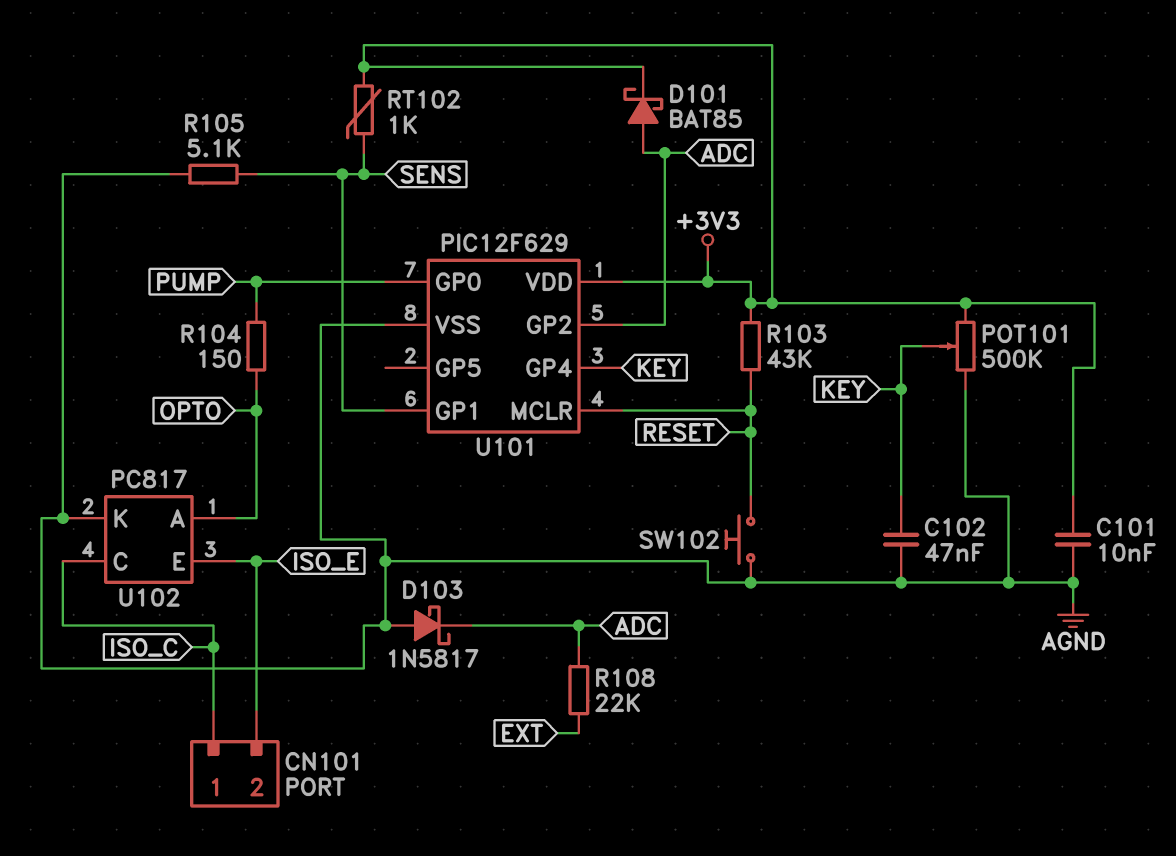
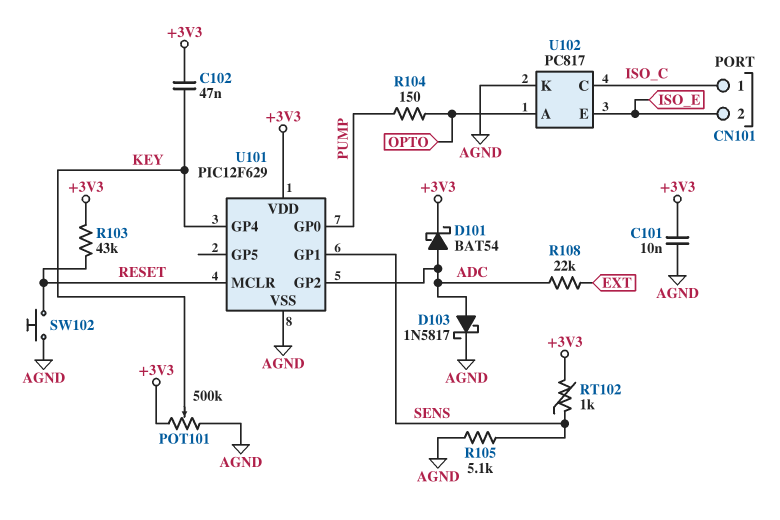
C102: 47nF (AGND, KEY) -> 47nF (+3V3, KEY)
D101: schottky BAT85 (A ADC, K +3V3) -> schottky BAT54 (A ADC, K +3V3)
D103: schottky 1N5817 (A AGND, K ADC) -> schottky 1N5817 (A ADC, K AGND)

